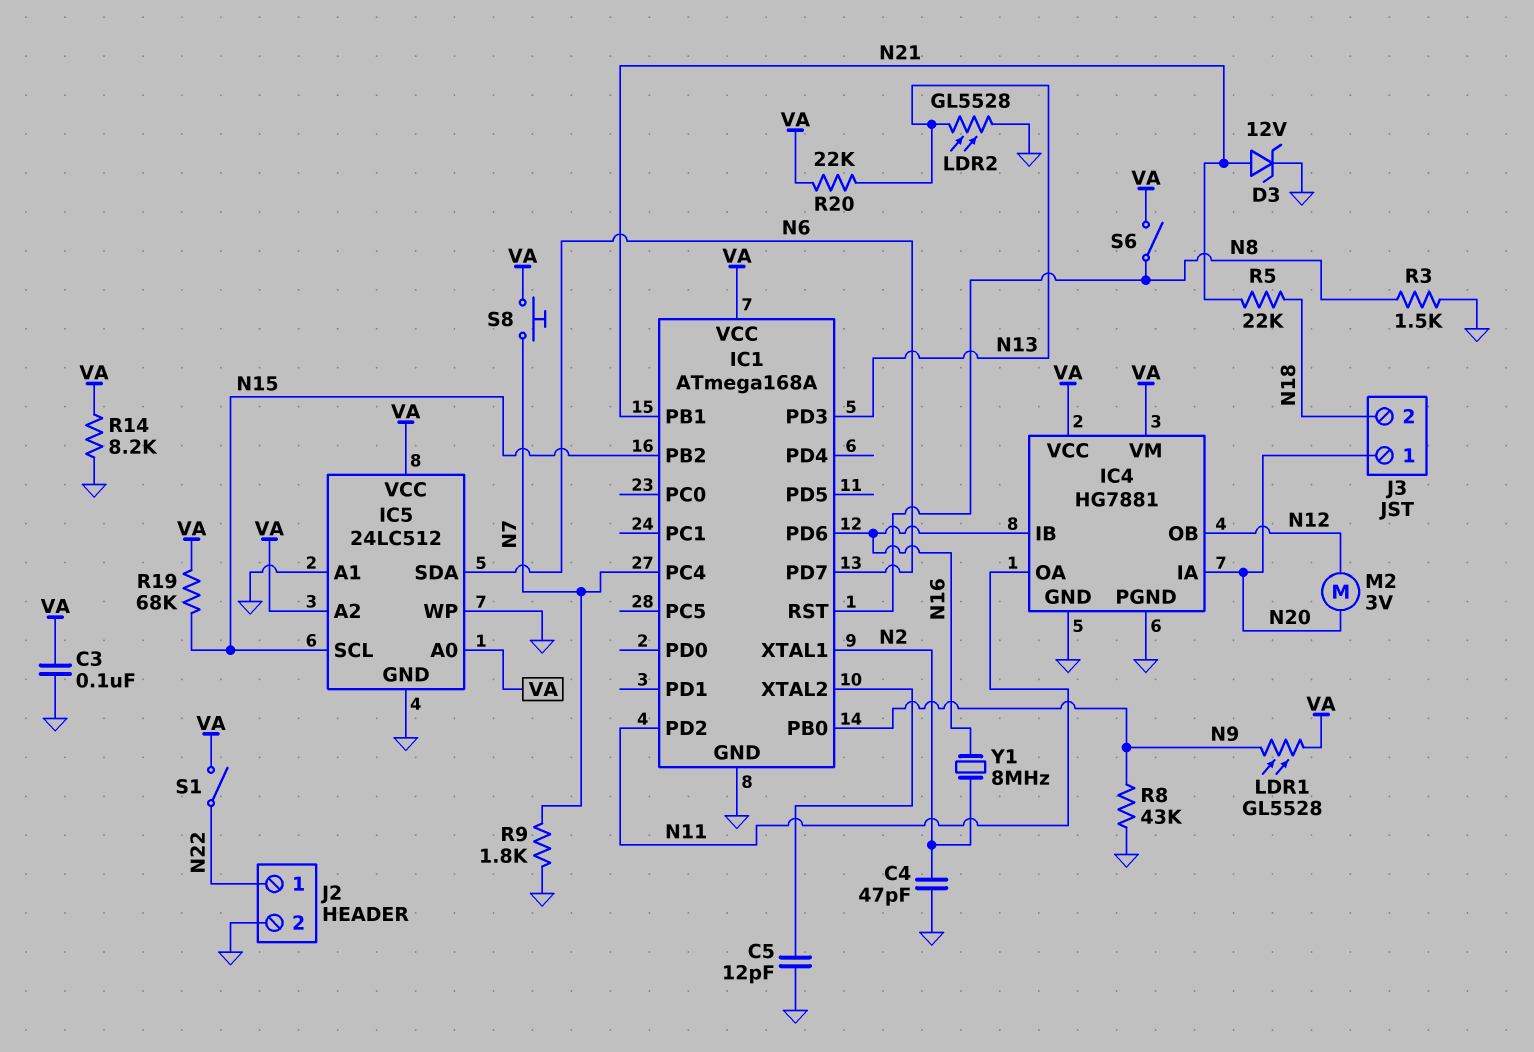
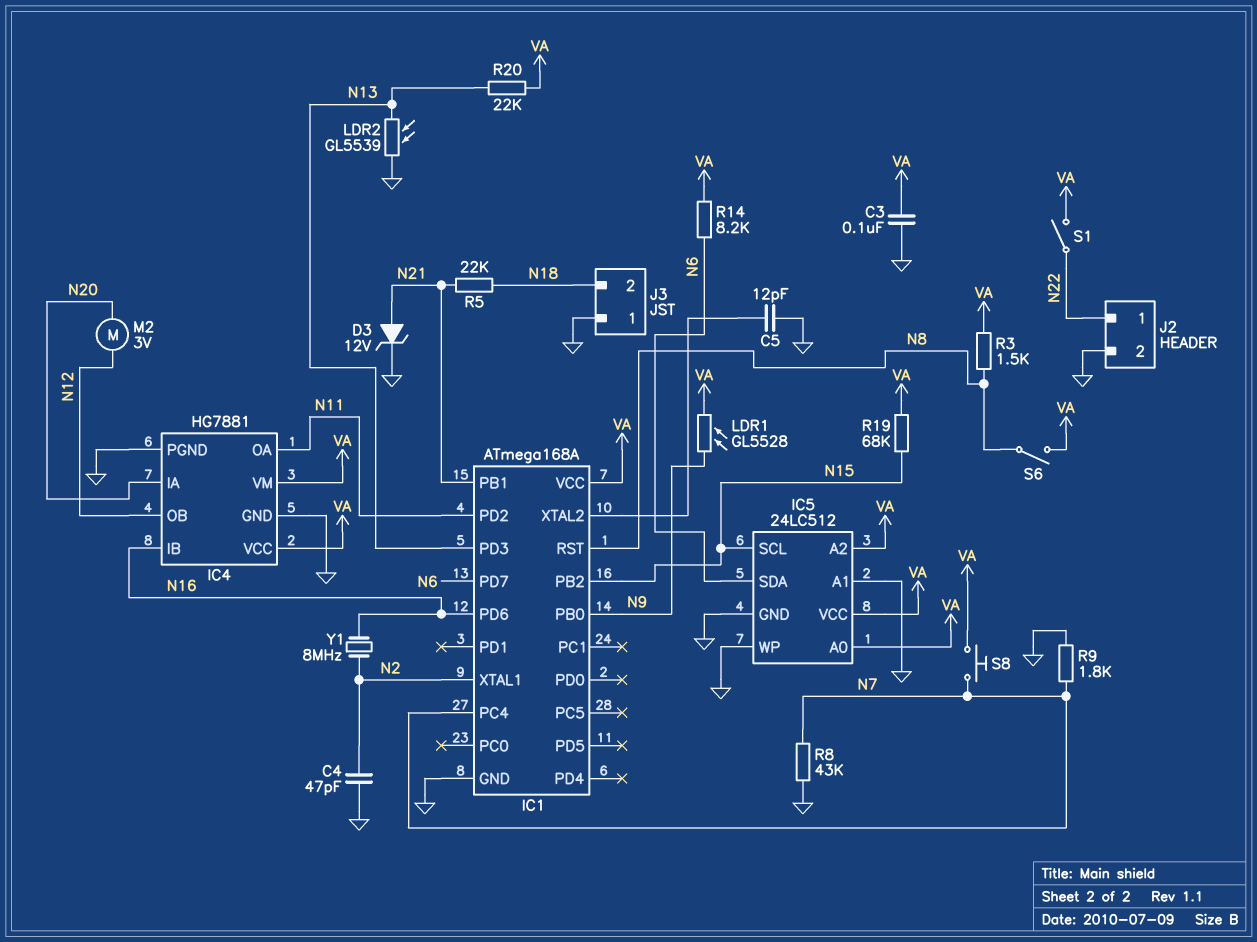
J3 pin 1: N20 -> GND
LDR2: GL5528 (GND, N13) -> GL5539 (GND, N13)
R3: 1.5k (GND, N8) -> 1.5k (N8, VA)
R8: 43k (GND, N9) -> 43k (GND, N7)
R14: 8.2k (GND, VA) -> 8.2k (N6, VA)

